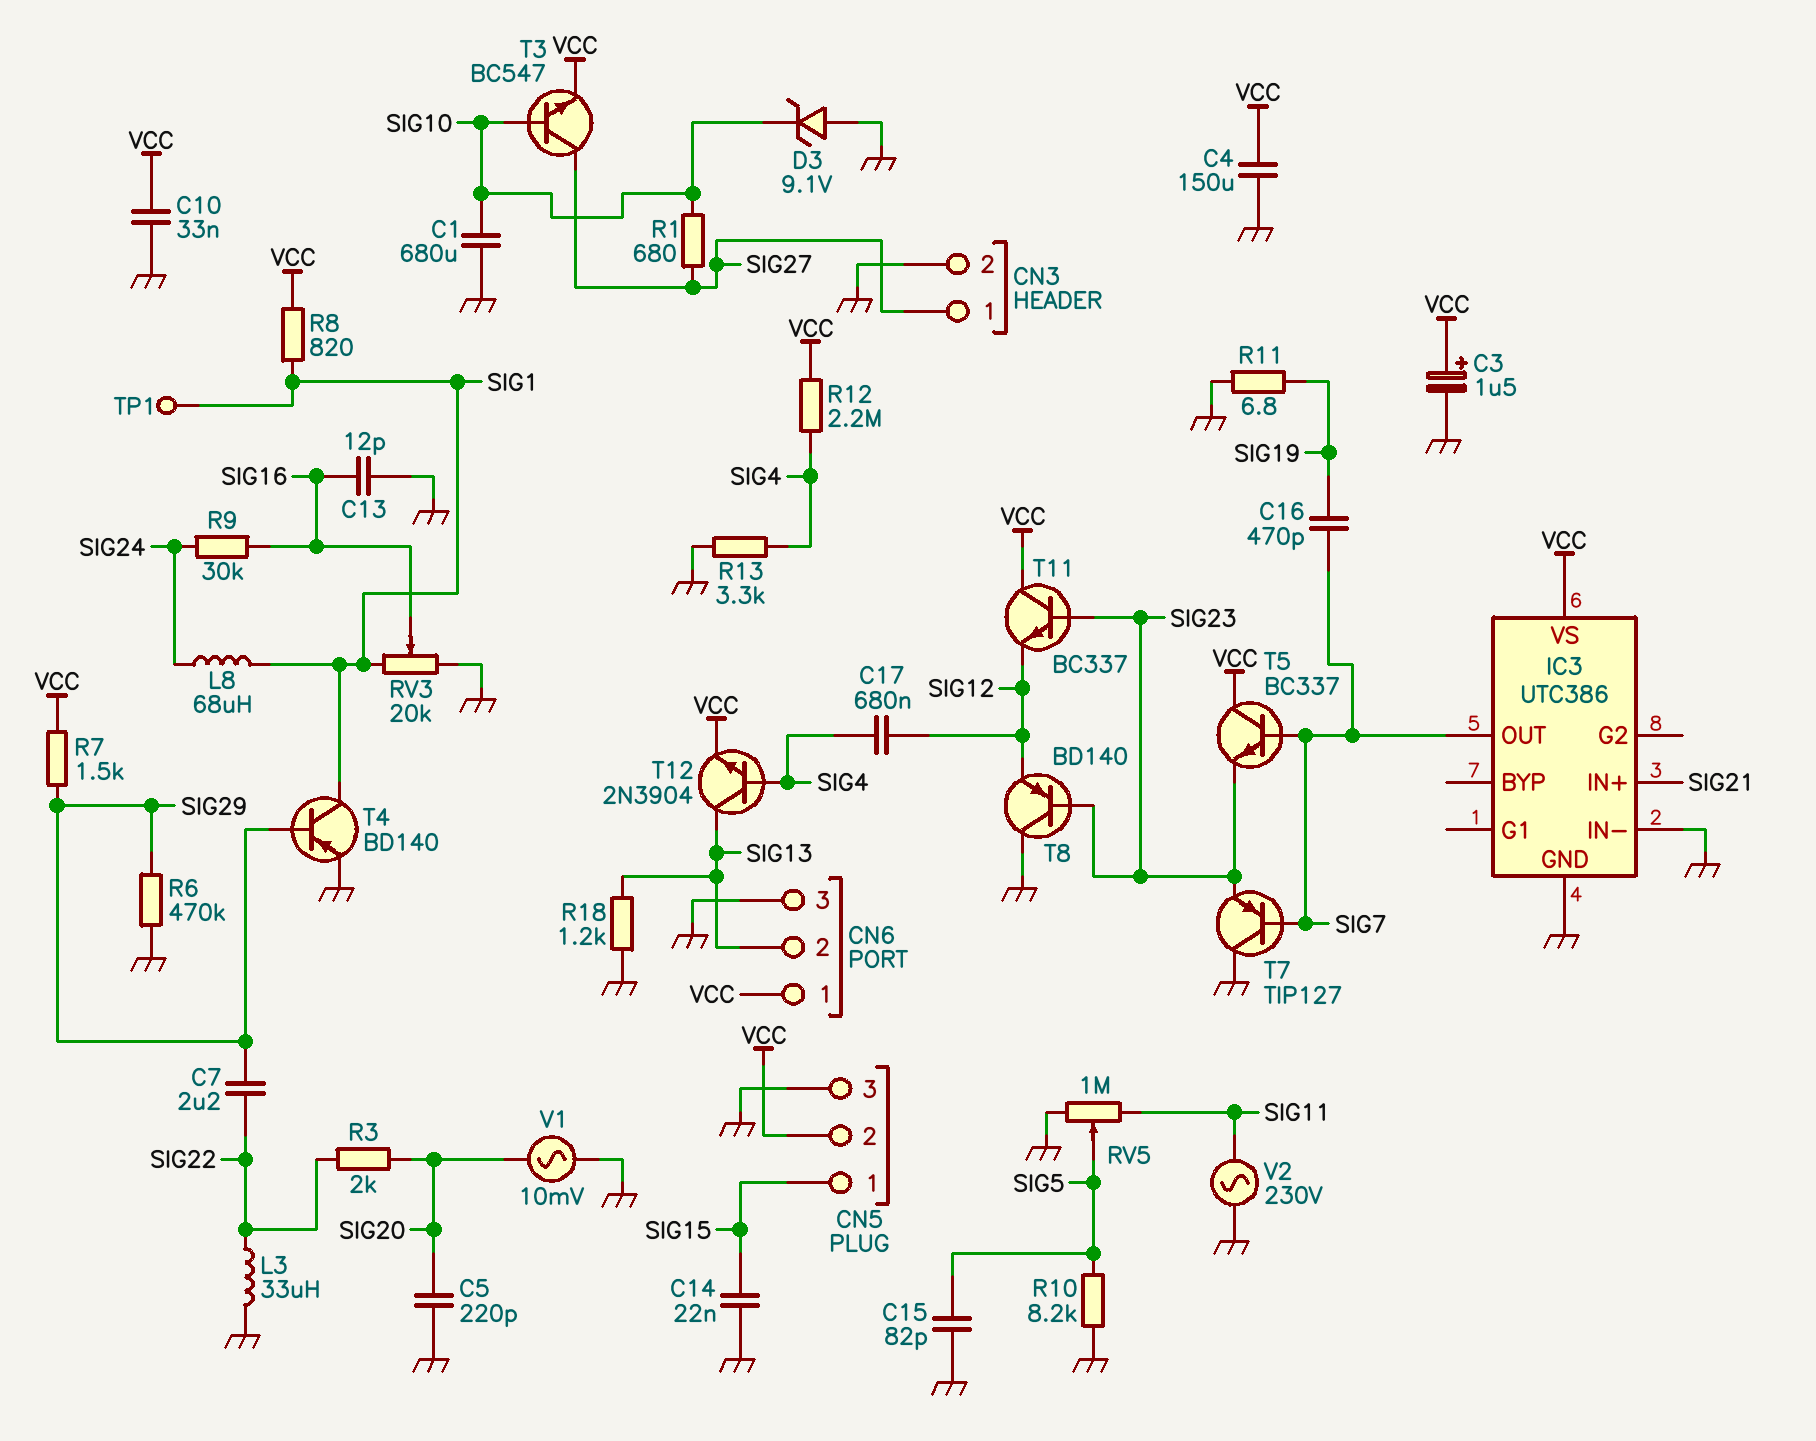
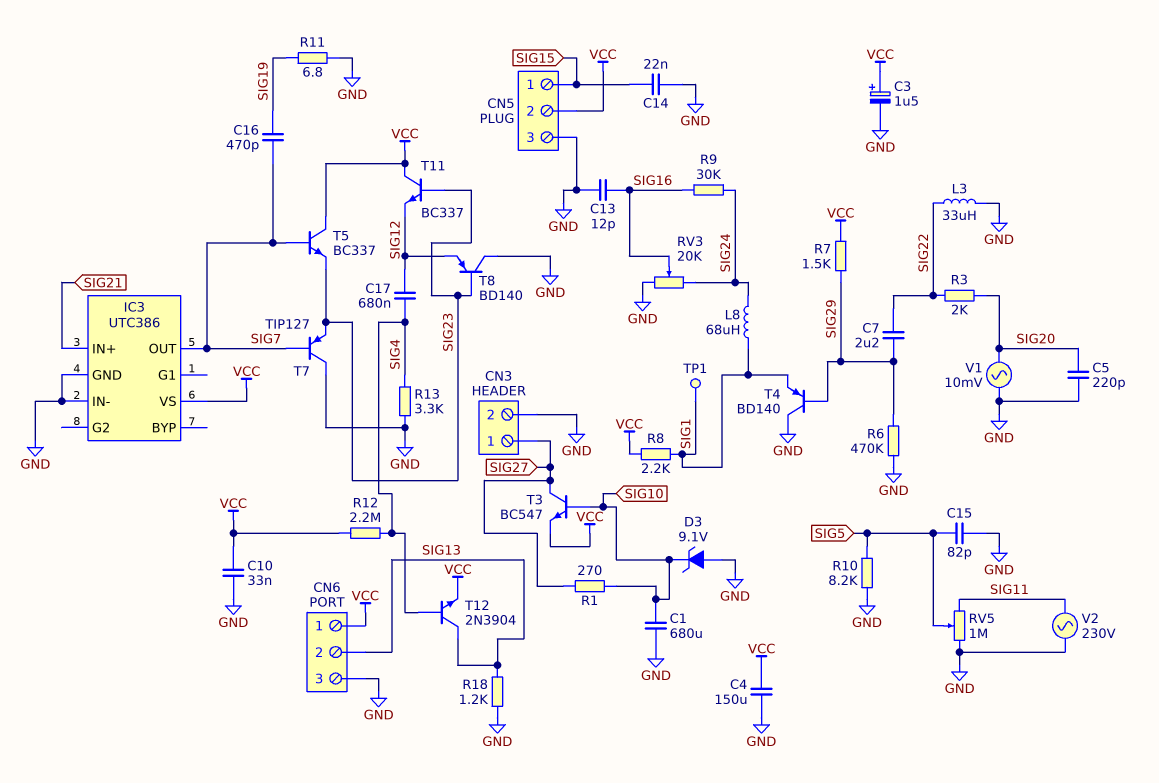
R1: 680 (SIG10, SIG27) -> 270 (SIG10, SIG27)
R8: 820 (SIG1, VCC) -> 2.2k (SIG1, VCC)
RV3: 20k (GND, SIG1, wiper SIG16) -> 20k (GND, SIG24, wiper SIG16)
T4: PNP BD140 (B SIG29, C SIG1, E GND) -> PNP BD140 (B SIG29, C GND, E SIG1)

